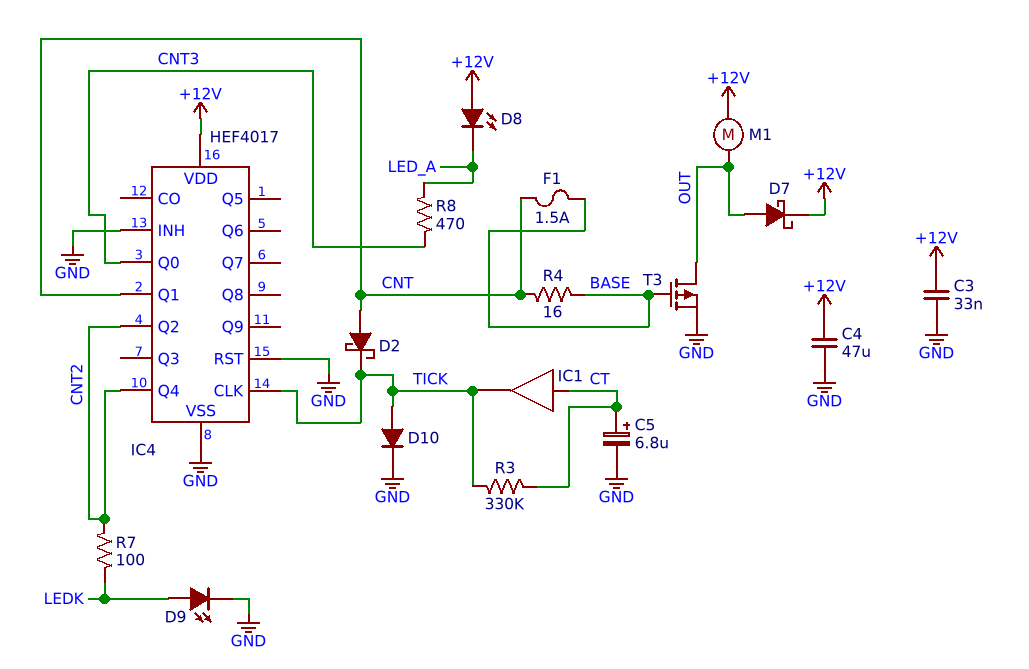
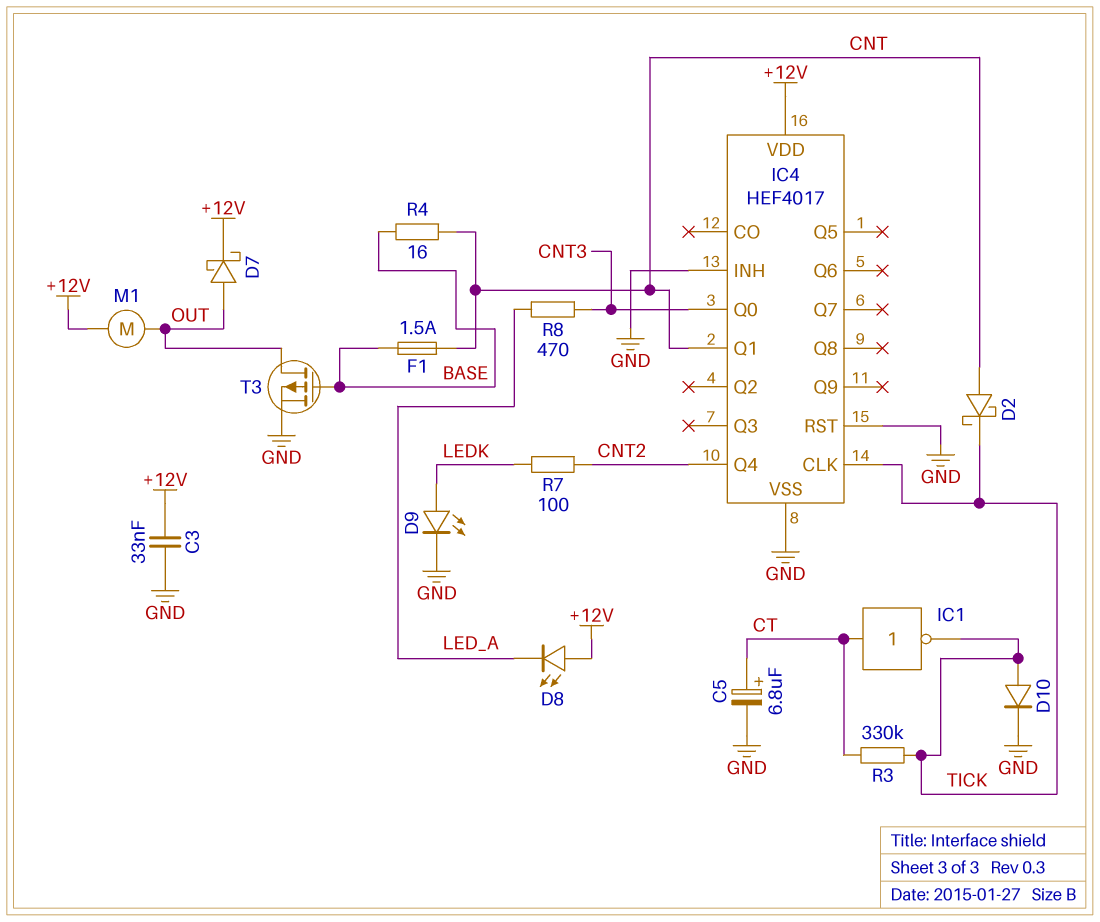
C4: 47uF (+12V, GND) -> none
IC1: buffer (in CT, out TICK) -> NOT (in CT, out TICK)
IC4 pin Q2: CNT2 -> none

